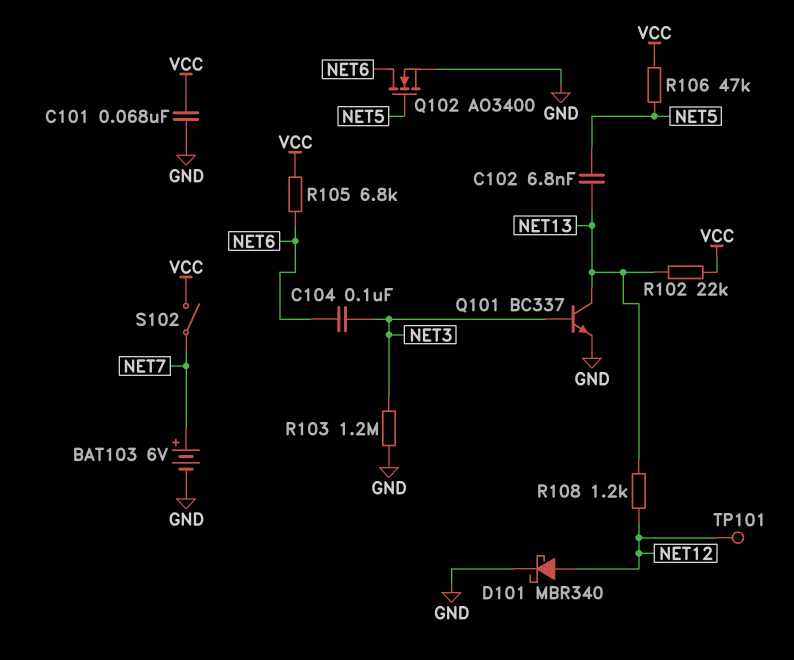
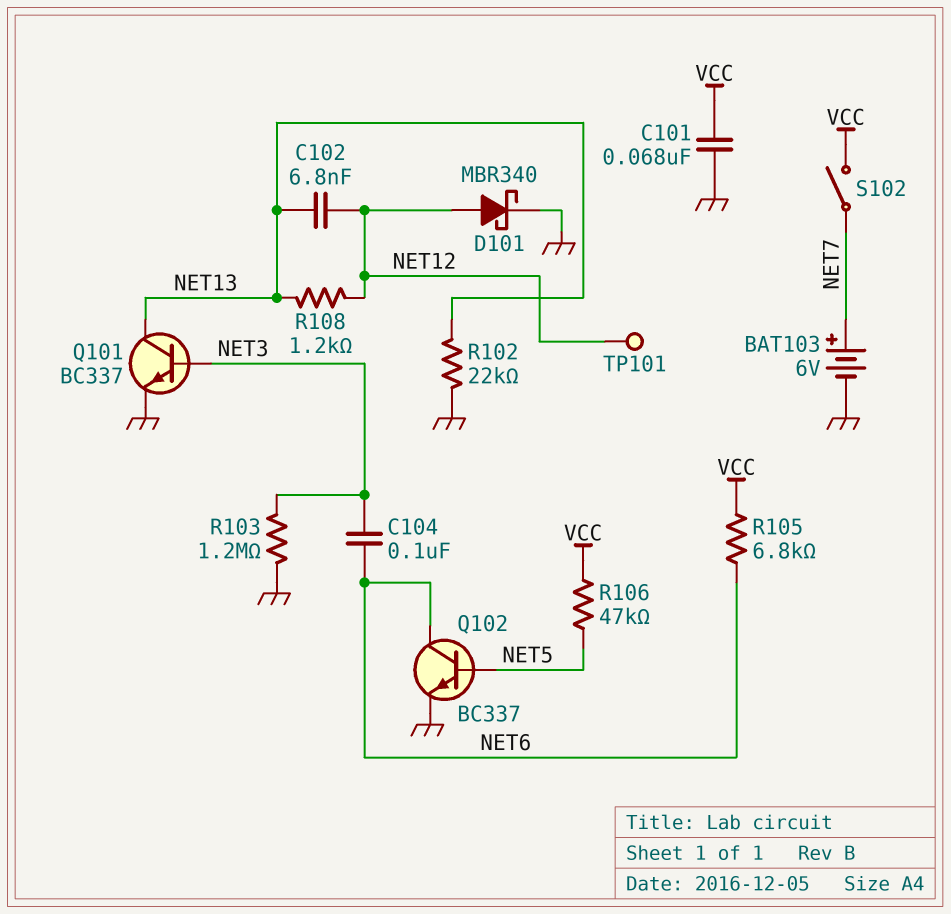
C102: 6.8nF (NET5, NET13) -> 6.8nF (NET12, NET13)
Q102: NMOS AO3400 (G NET5, D NET6, S GND) -> NPN BC337 (B NET5, C NET6, E GND)
R102: 22k (NET13, VCC) -> 22k (GND, NET13)

